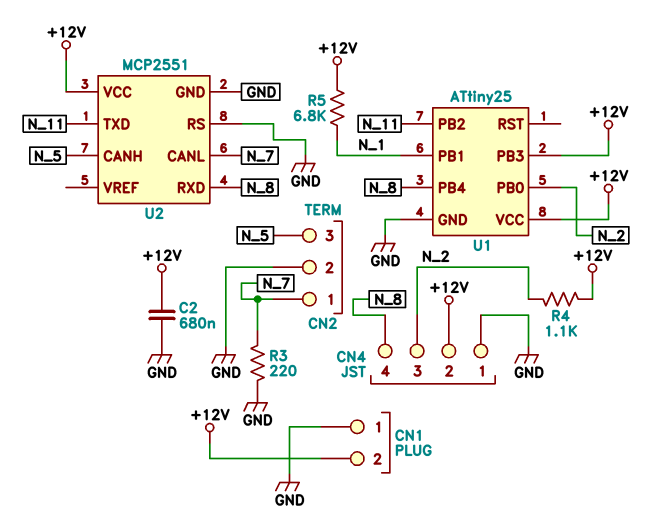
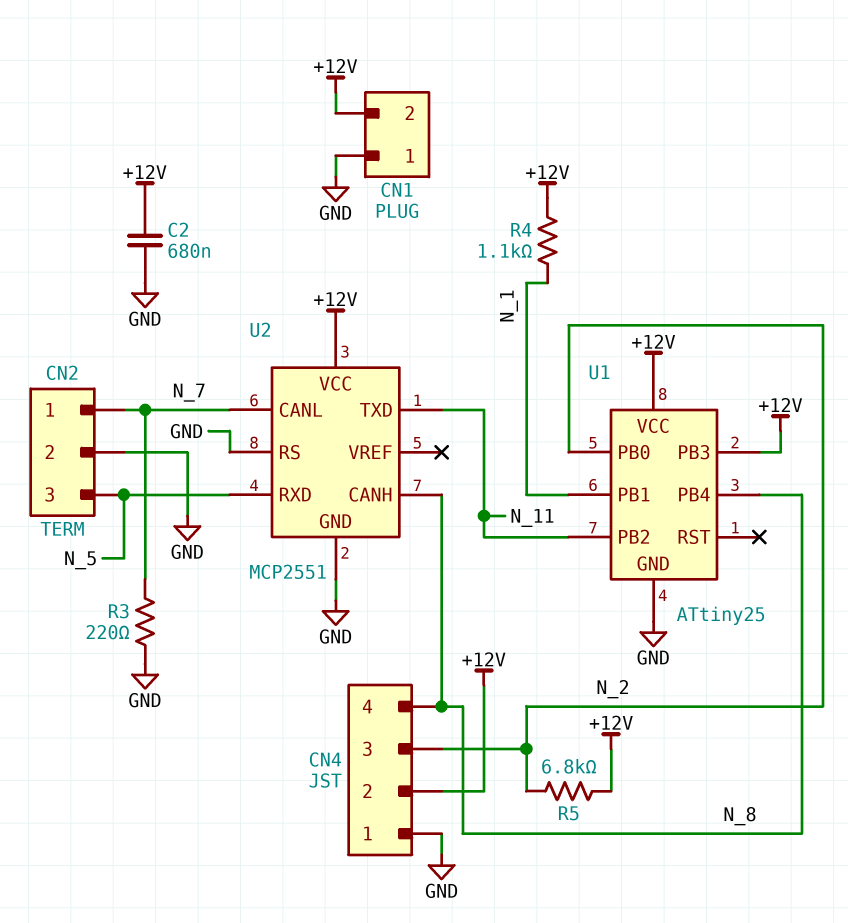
R4: 1.1k (+12V, N_2) -> 1.1k (+12V, N_1)
R5: 6.8k (+12V, N_1) -> 6.8k (+12V, N_2)
U2 pin CANH: N_5 -> N_8
U2 pin RXD: N_8 -> N_5

